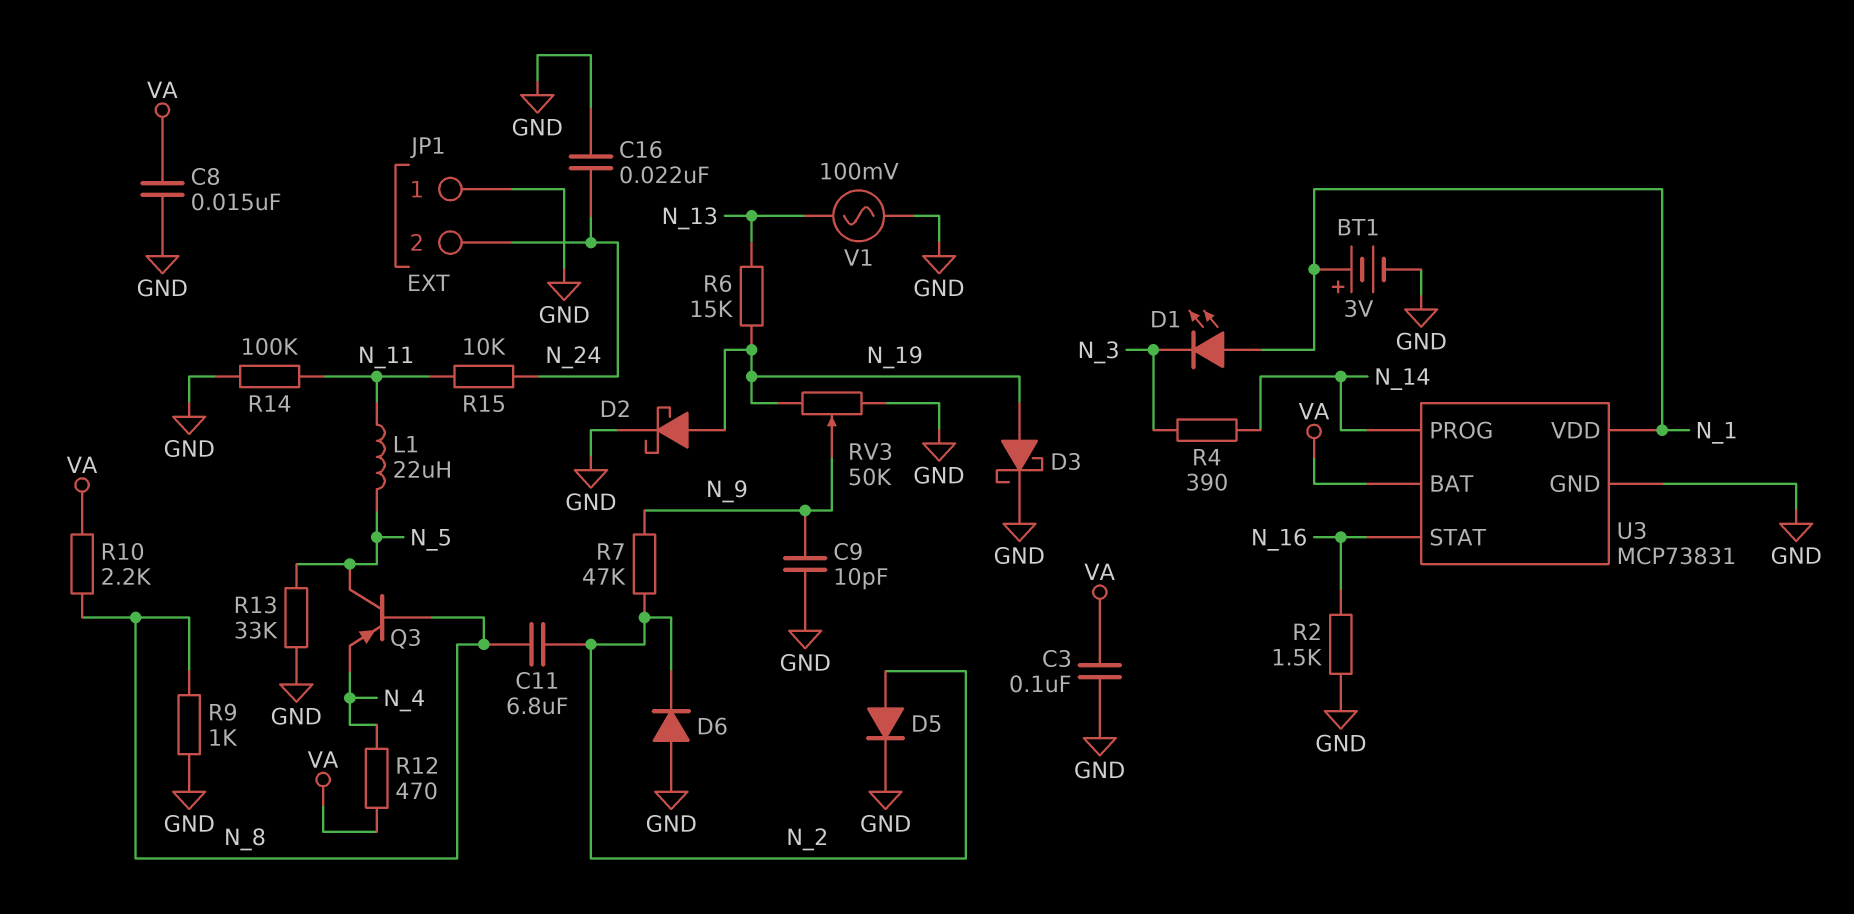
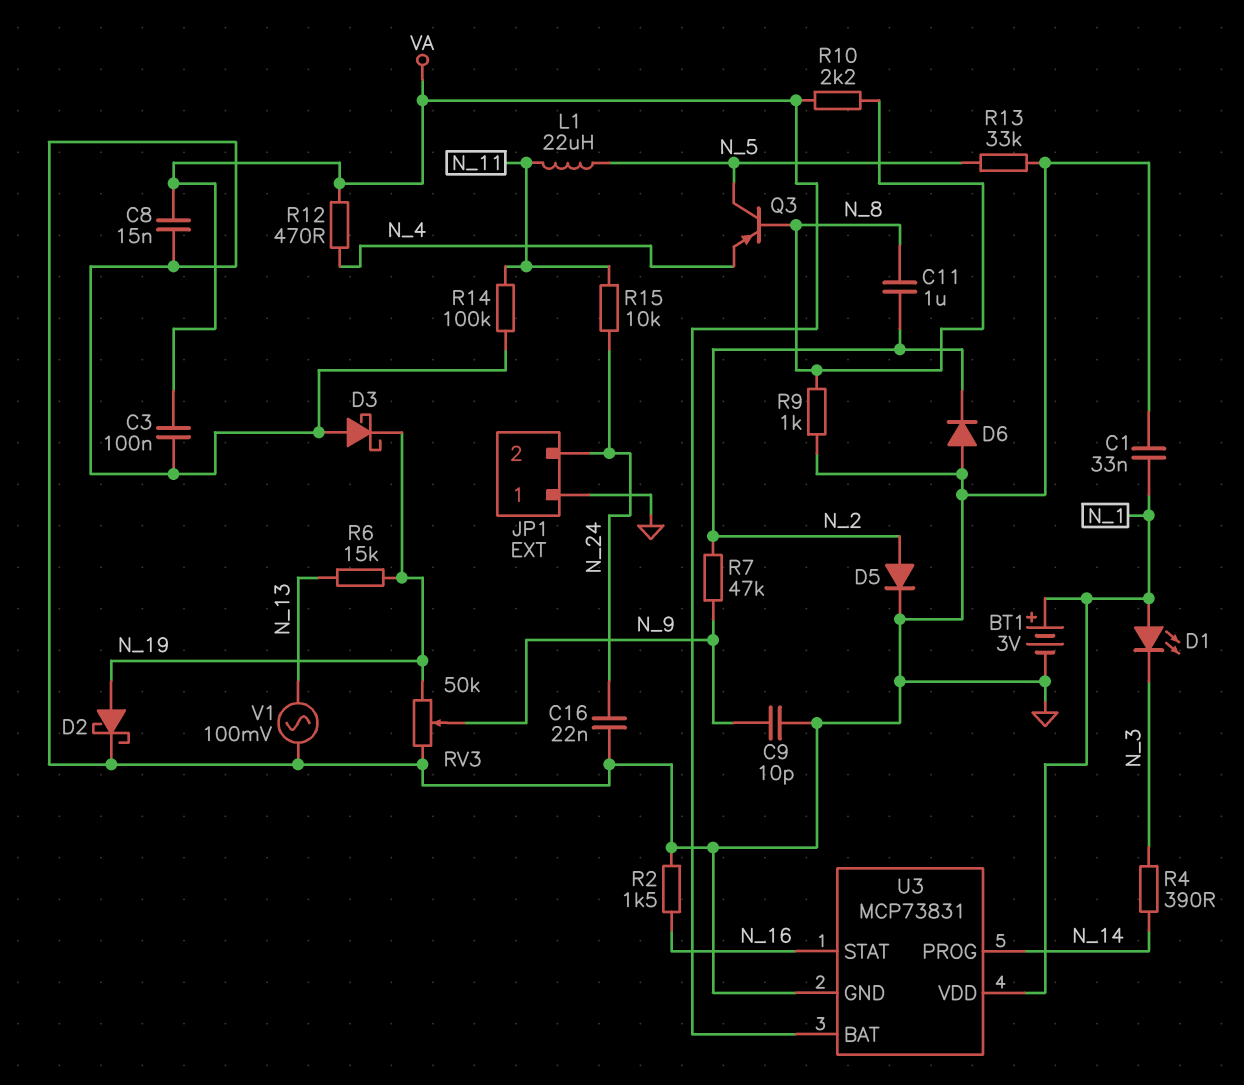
C1: none -> 33nF (GND, N_1)
C11: 6.8uF (N_2, N_8) -> 1uF (N_2, N_8)
D3: schottky (A N_19, K GND) -> schottky (A GND, K N_19)

